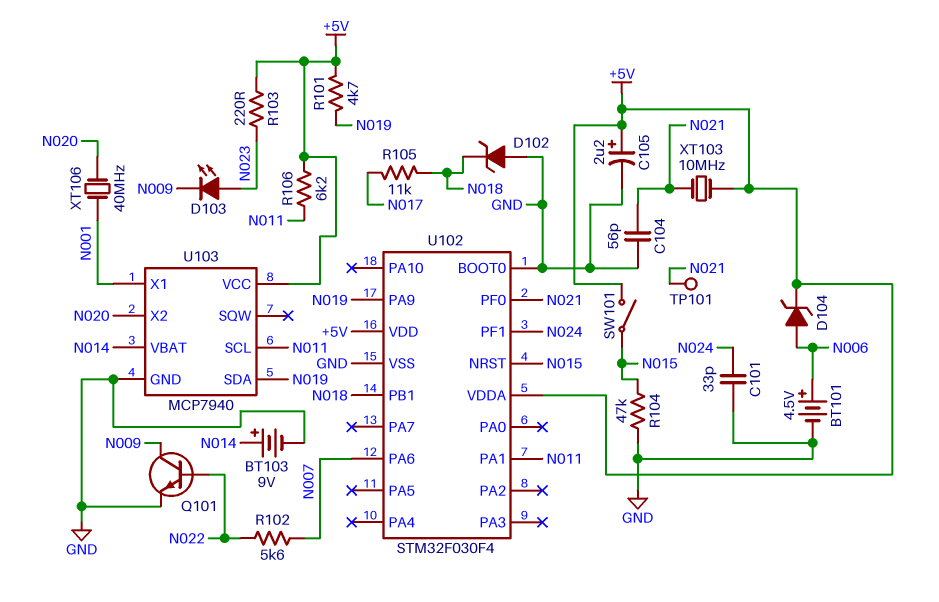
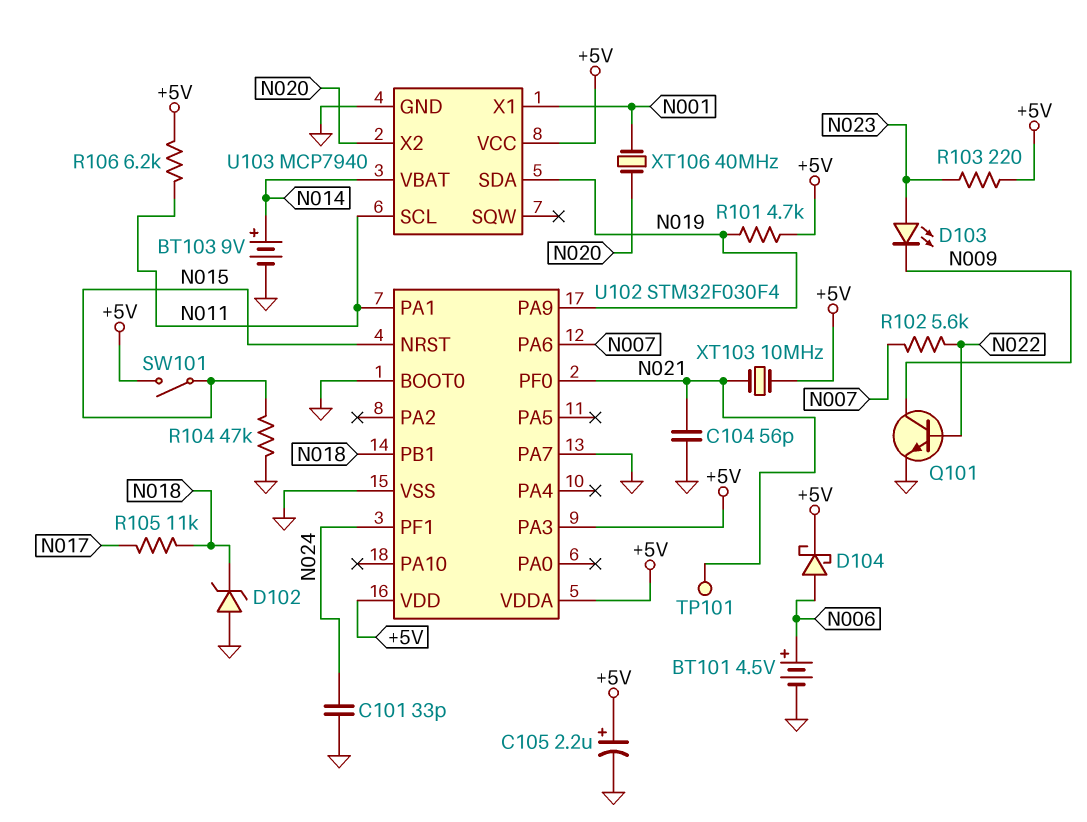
D104: zener (A N006, K +5V) -> schottky (A N006, K +5V)
U102 pin PA3: none -> +5V
U102 pin PA7: none -> GND

